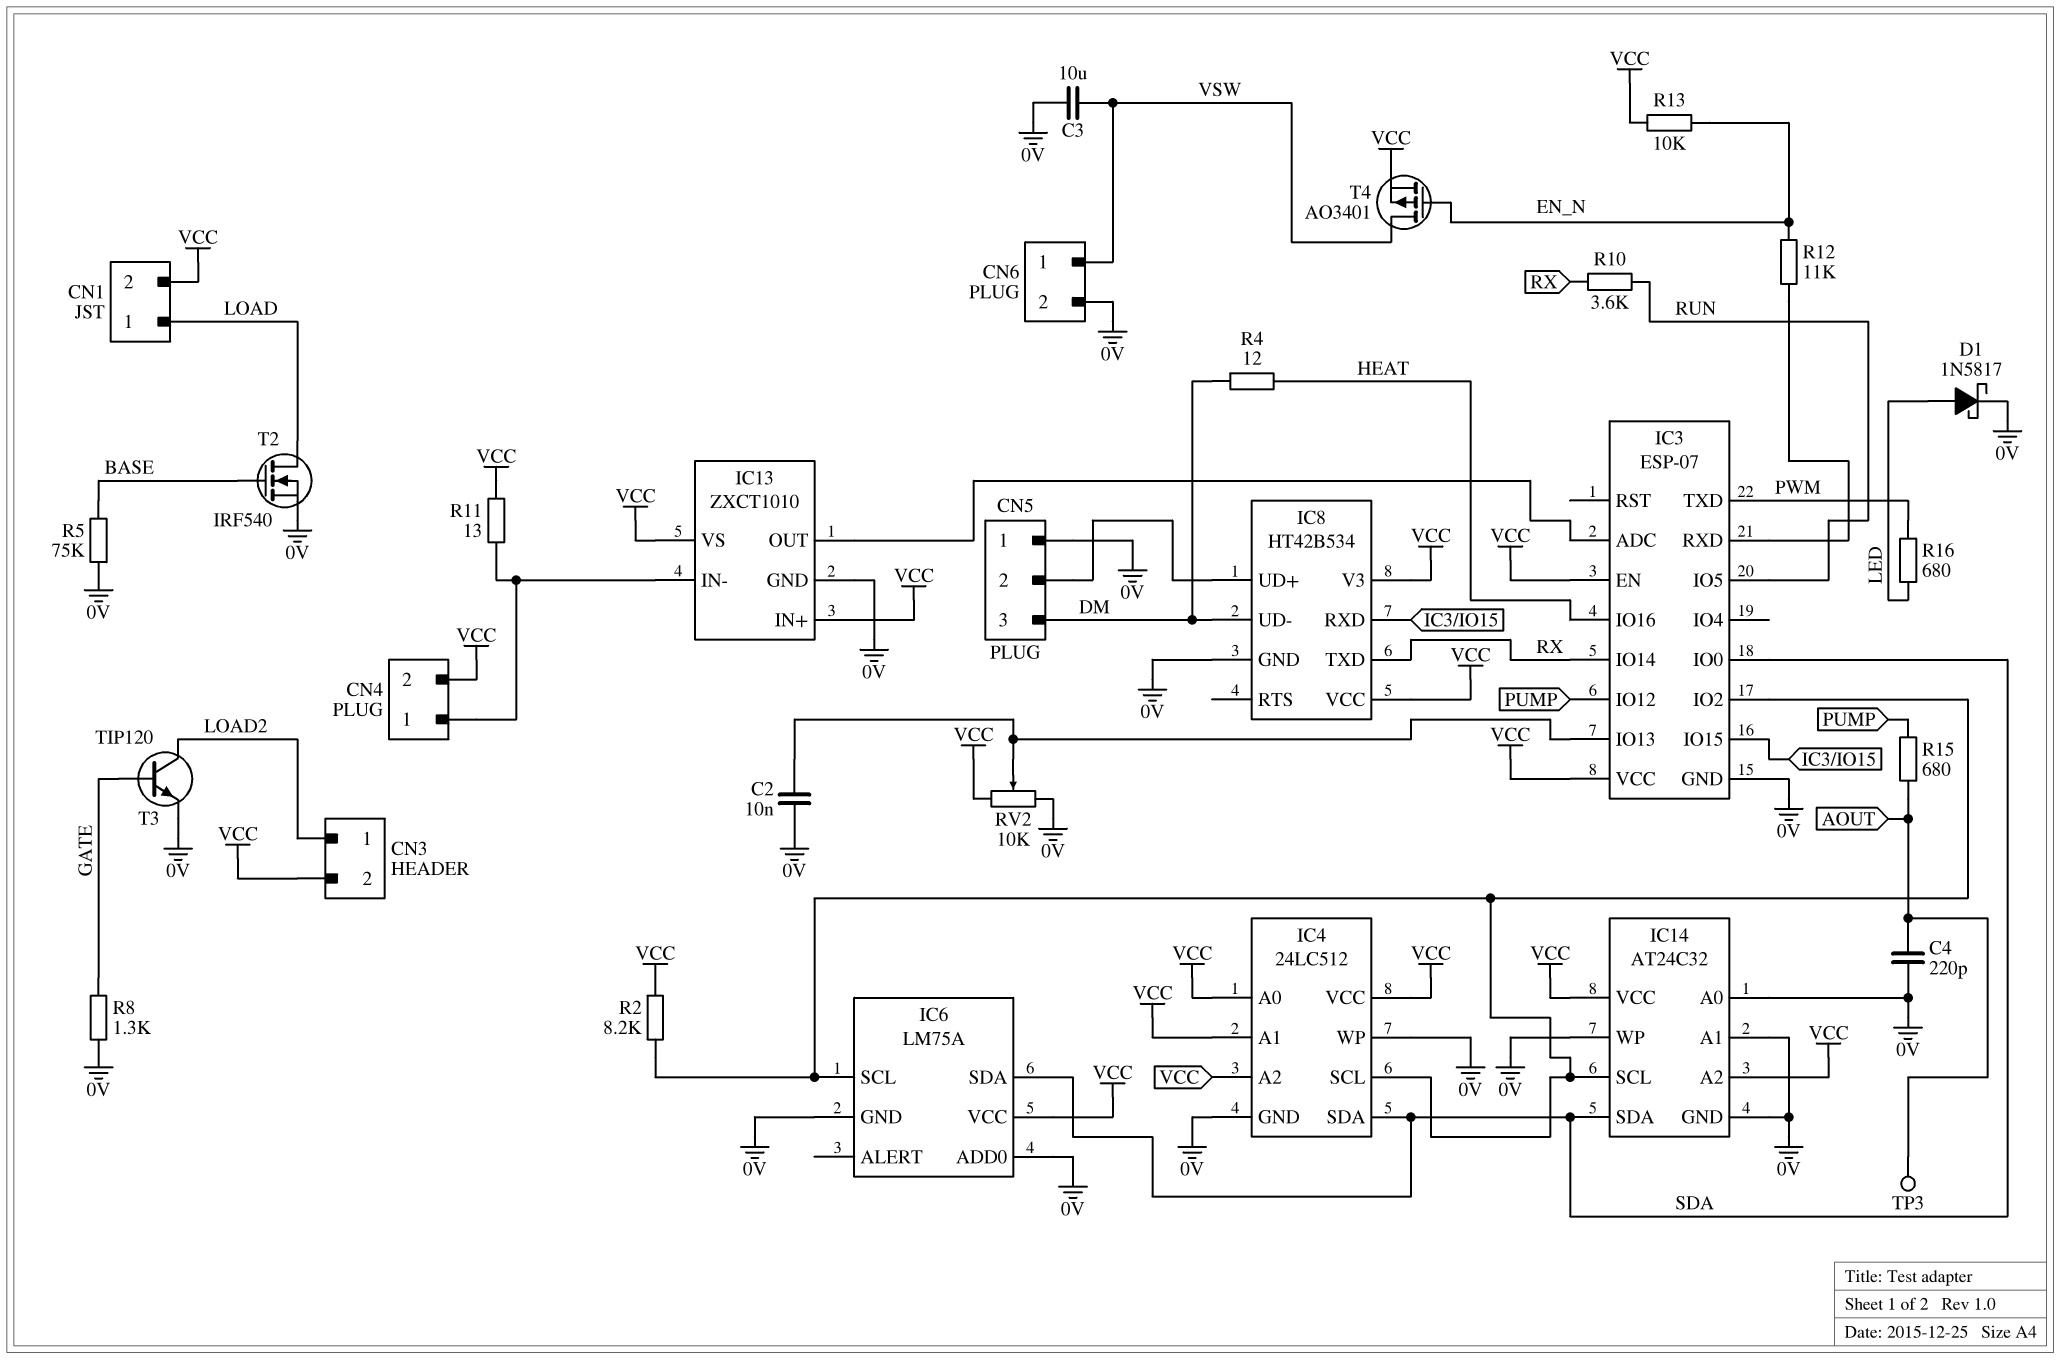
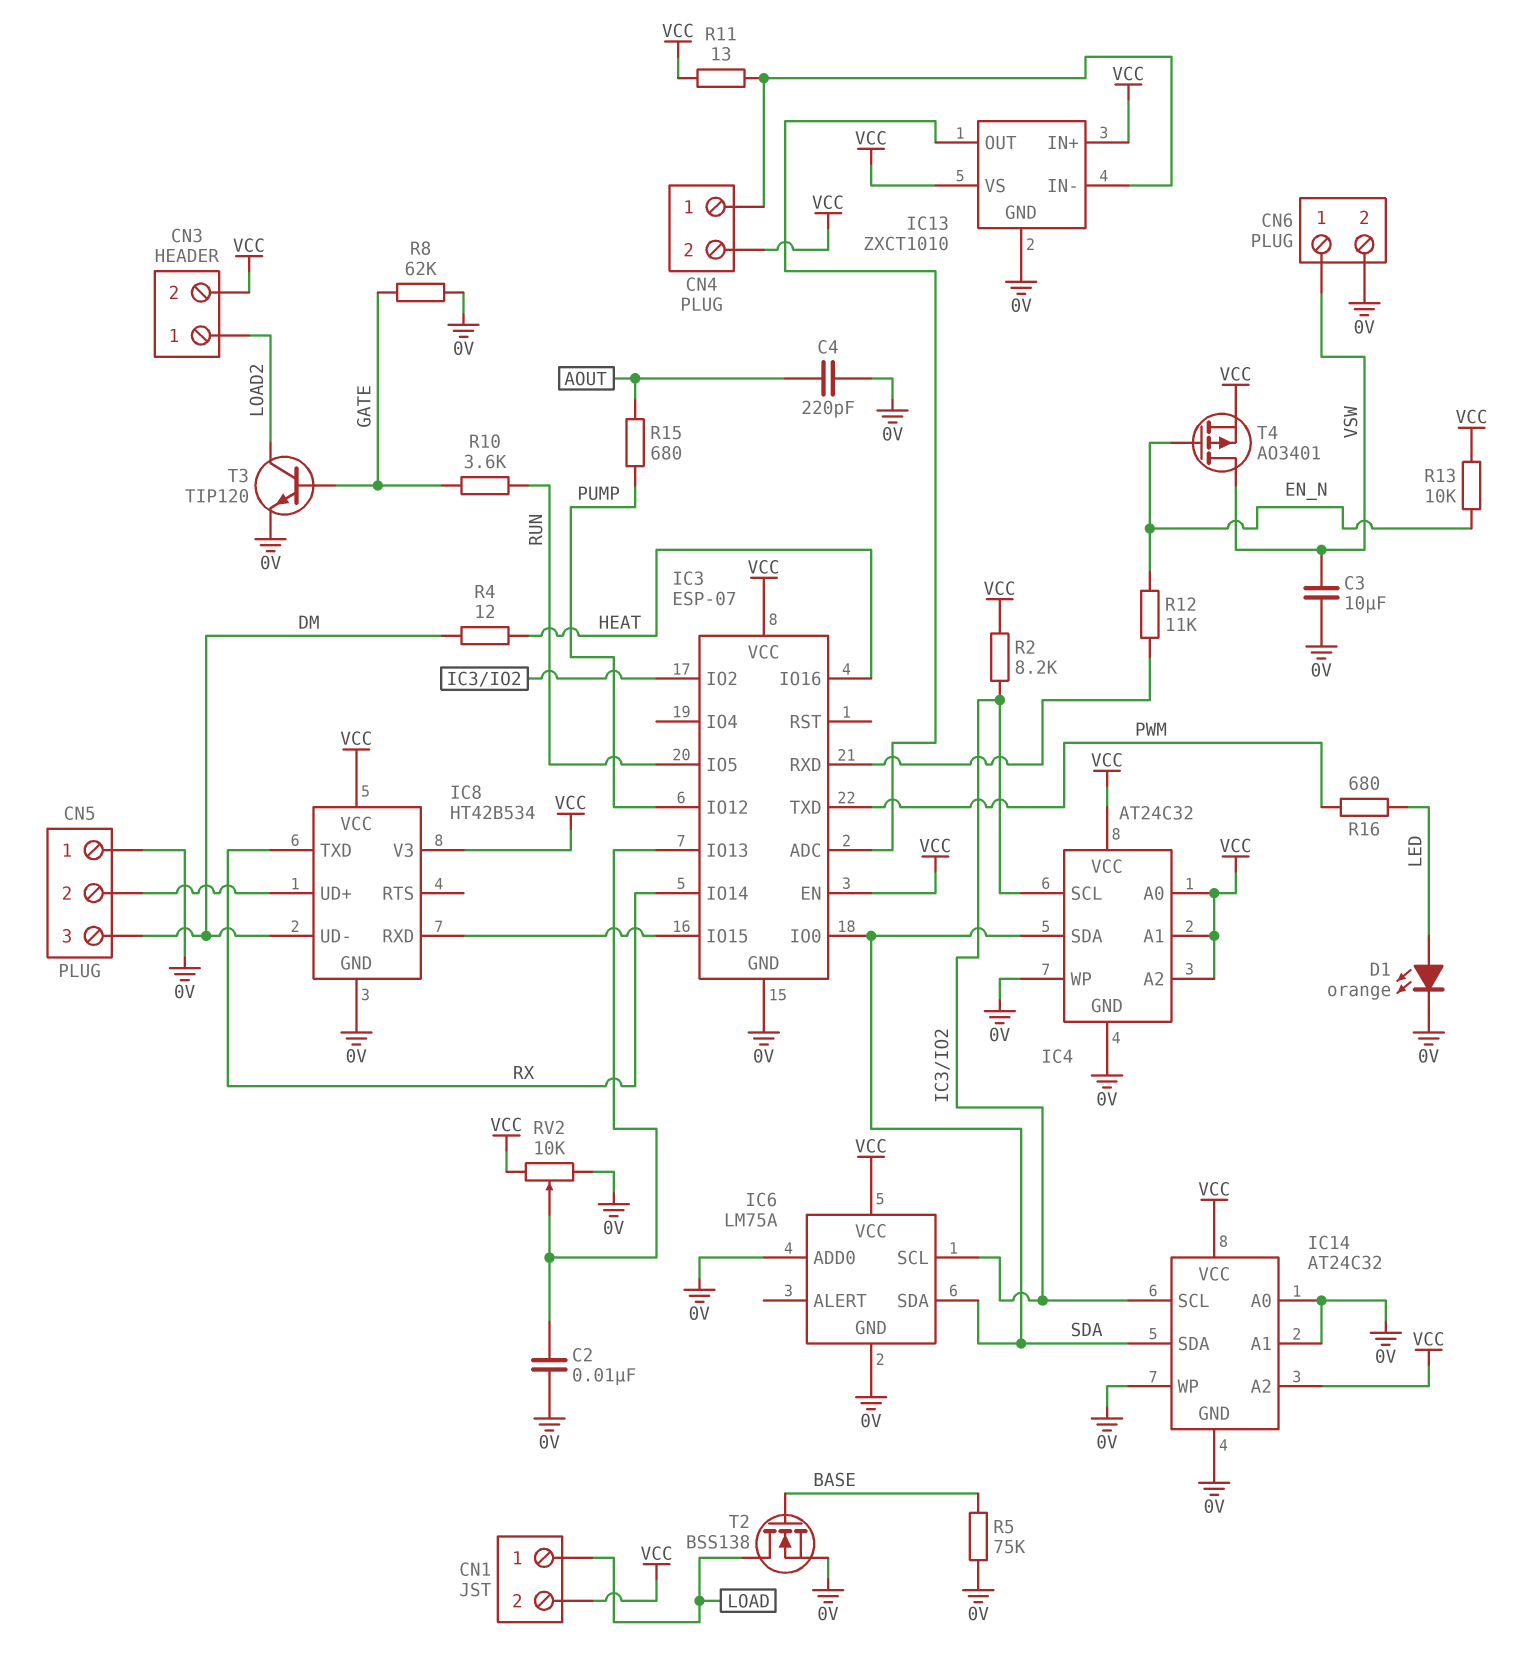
D1: schottky 1N5817 (A LED, K 0V) -> LED orange (A LED, K 0V)
IC4: 24LC512 -> AT24C32
R8: 1.3k (0V, GATE) -> 62k (0V, GATE)
R10: 3.6k (RUN, RX) -> 3.6k (GATE, RUN)
T2: NMOS IRF540 (G BASE, D LOAD, S 0V) -> NMOS BSS138 (G BASE, D LOAD, S 0V)
TP3: test point (AOUT) -> none

